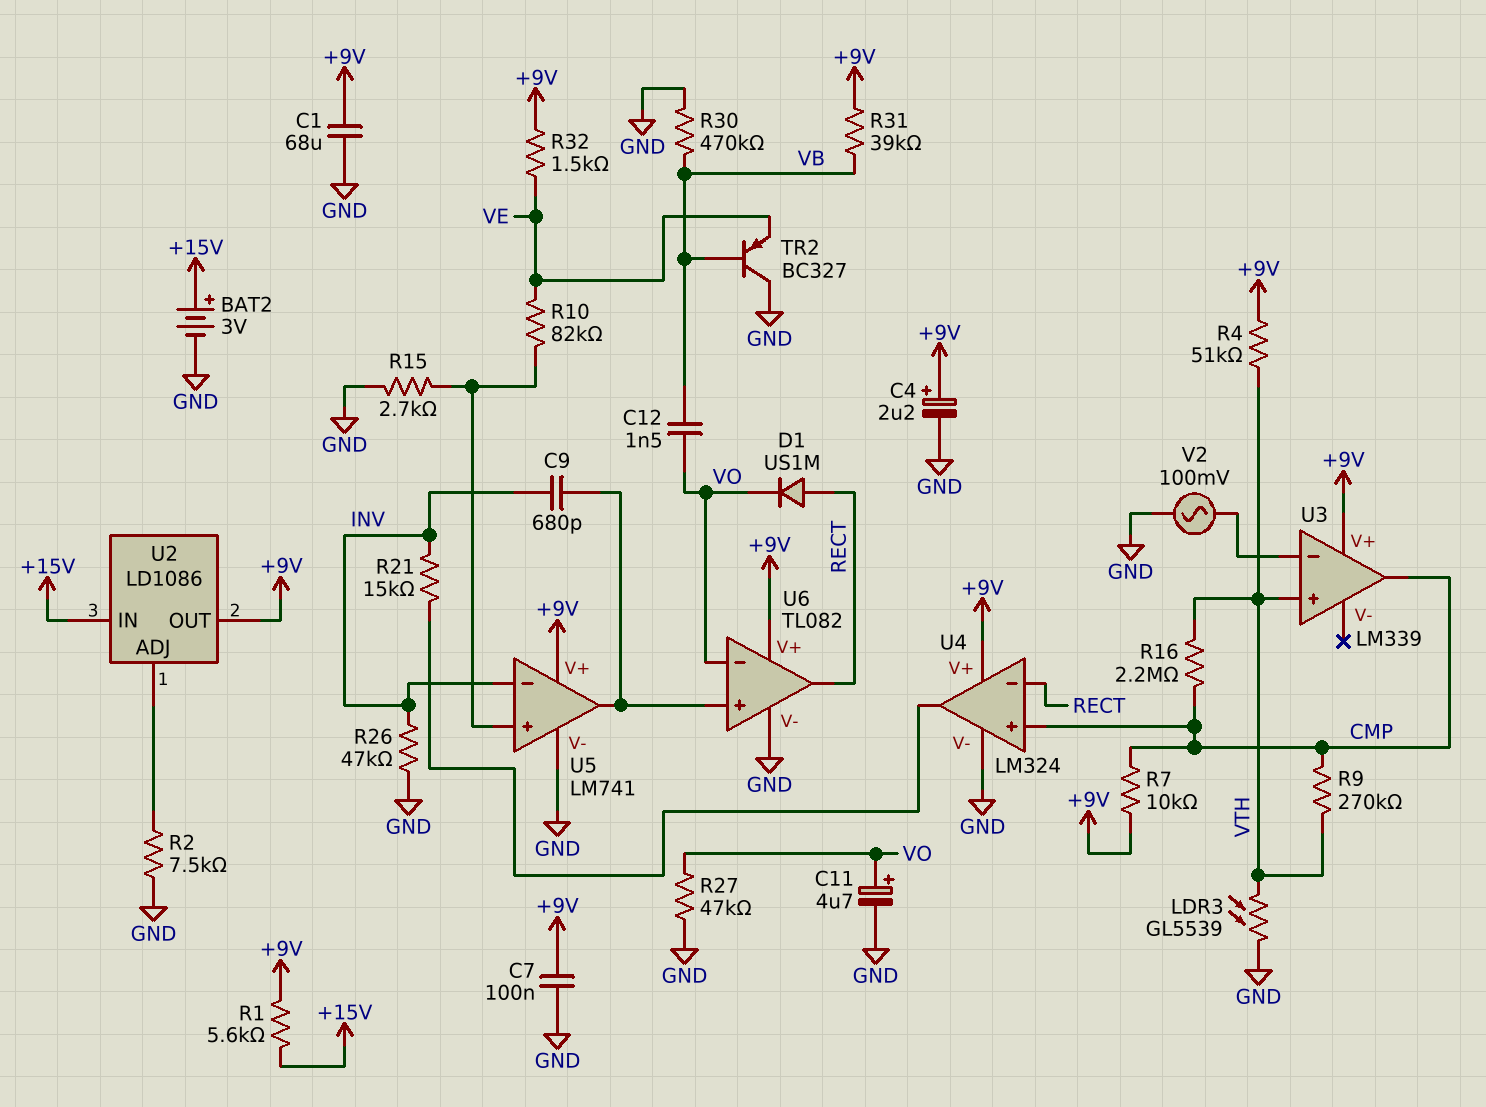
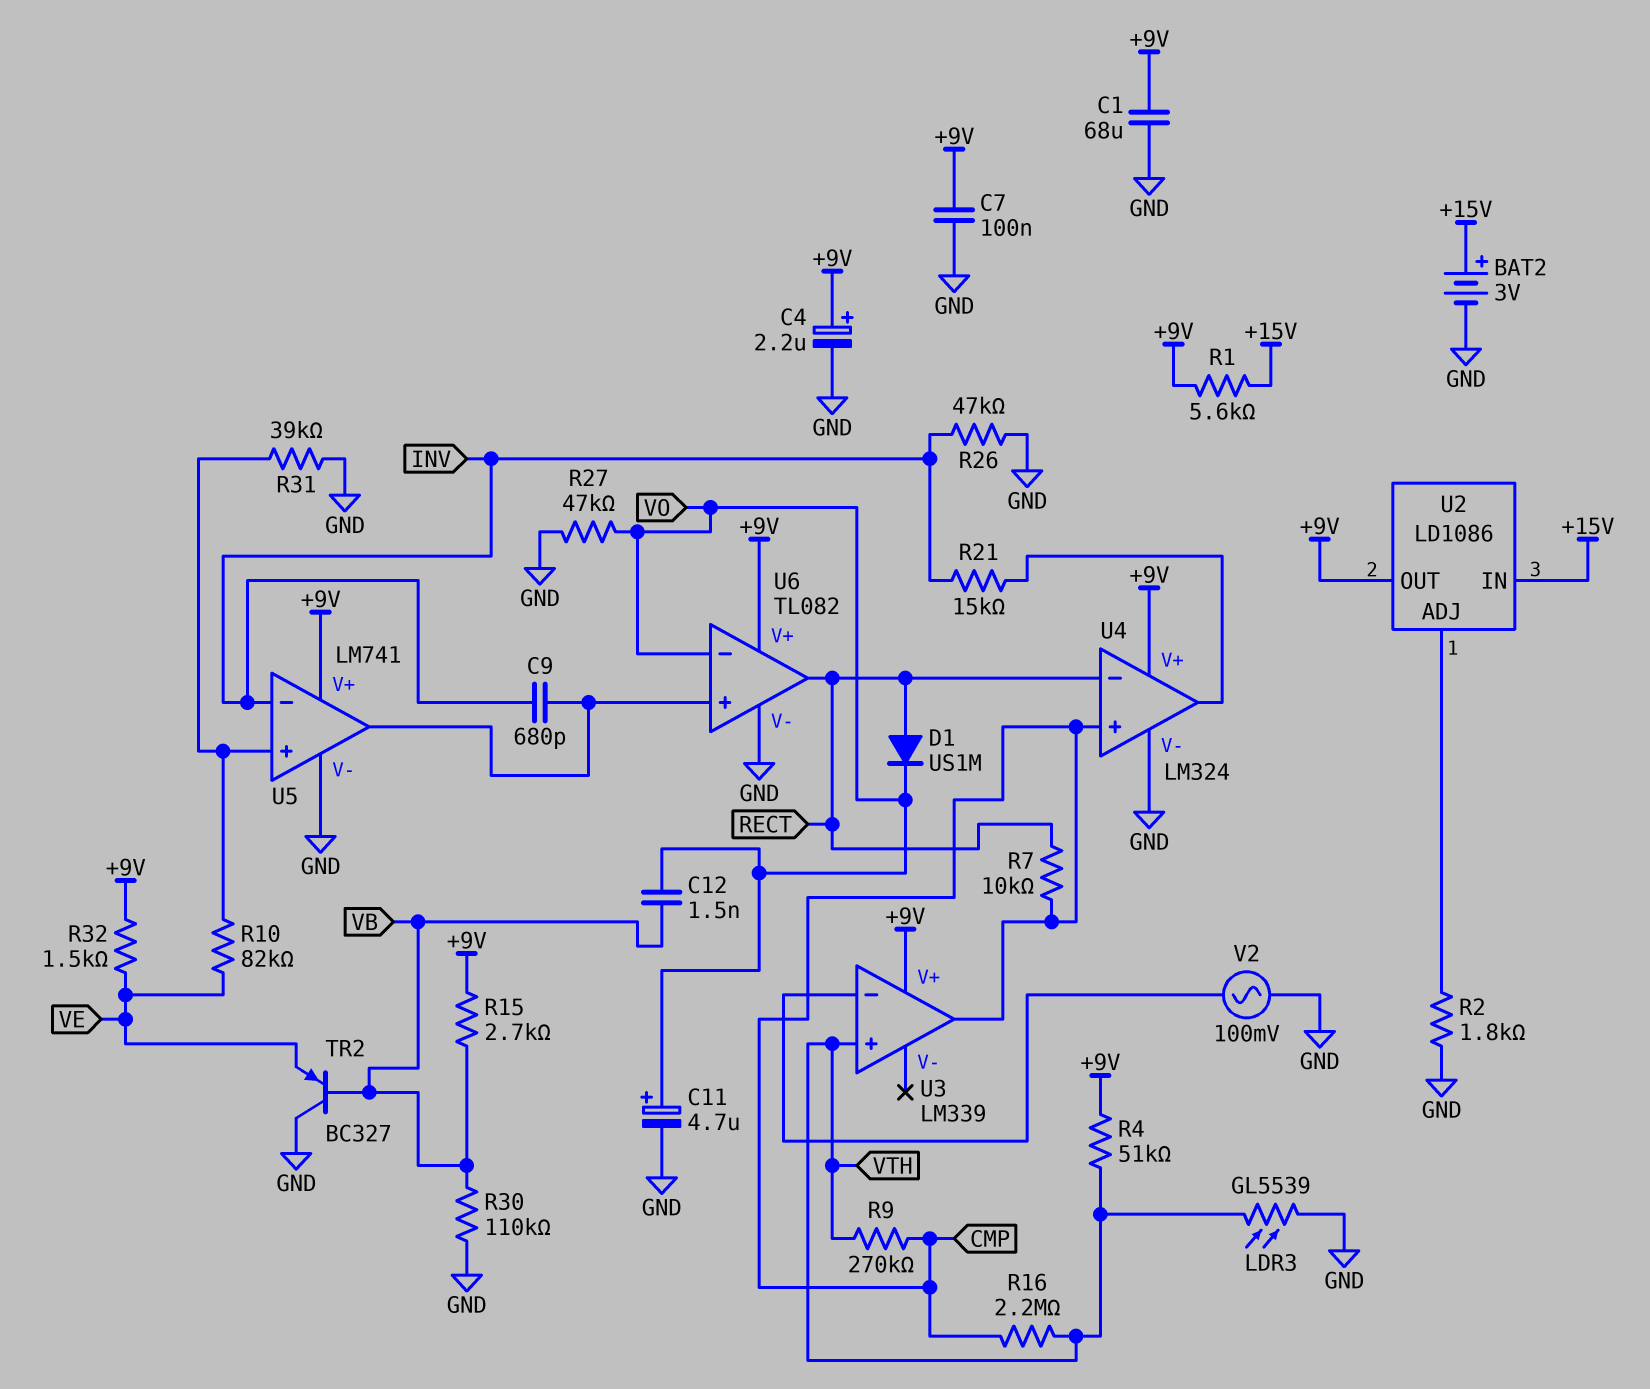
R2: 7.5k (GND, U2/ADJ) -> 1.8k (GND, U2/ADJ)
R7: 10k (+9V, CMP) -> 10k (CMP, RECT)
R15: 2.7k (GND, U5/in+) -> 2.7k (+9V, VB)
R30: 470k (GND, VB) -> 110k (GND, VB)
R31: 39k (+9V, VB) -> 39k (GND, U5/in+)

